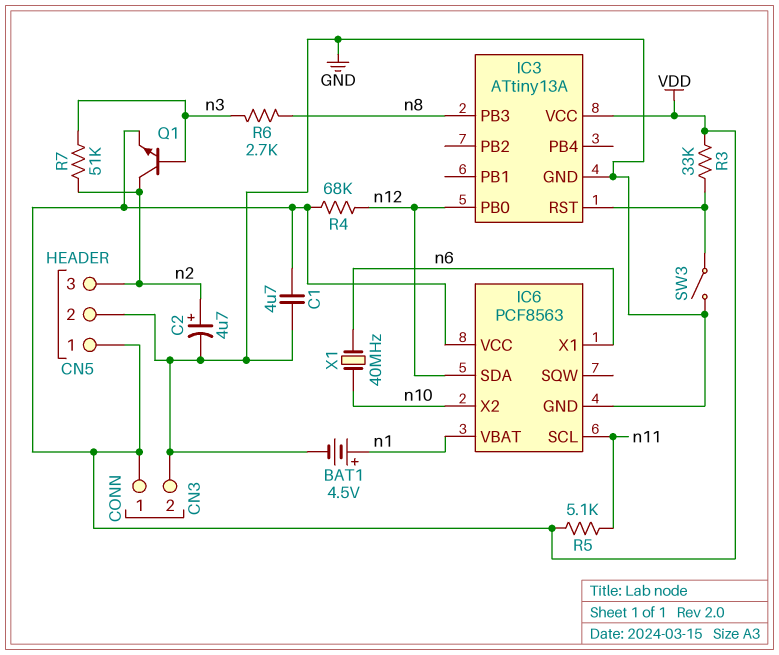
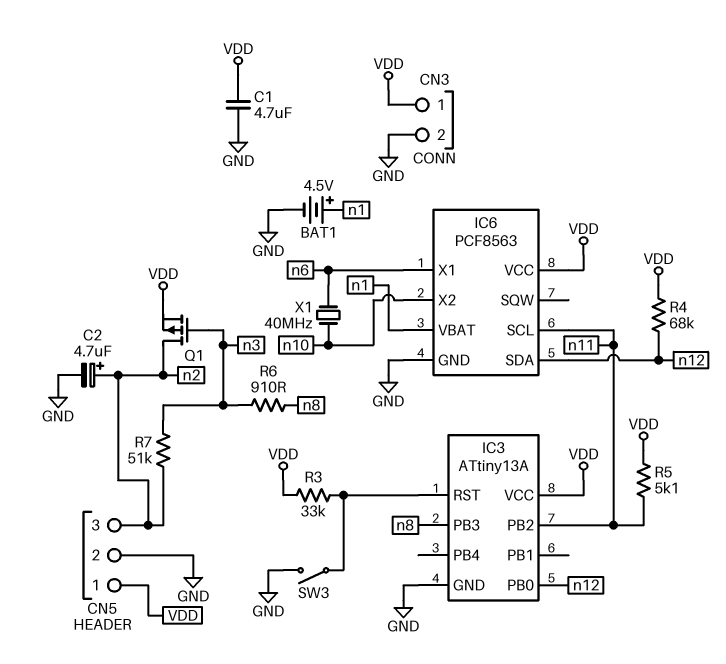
IC3 pin PB2: none -> n11
Q1: NPN (B n3, C n2, E VDD) -> PMOS (G n3, D n2, S VDD)
R6: 2.7k (n3, n8) -> 910 (n3, n8)

